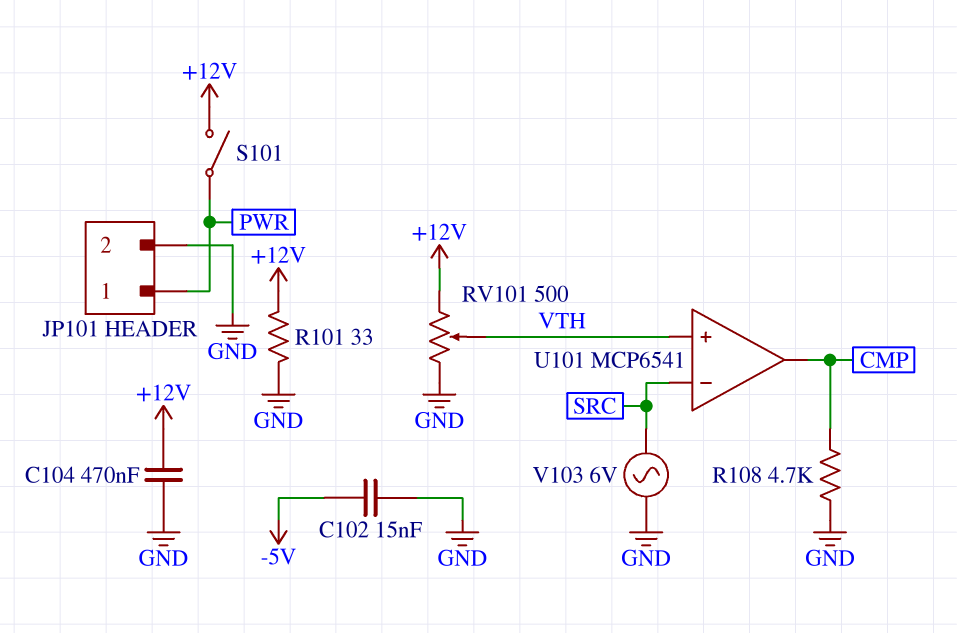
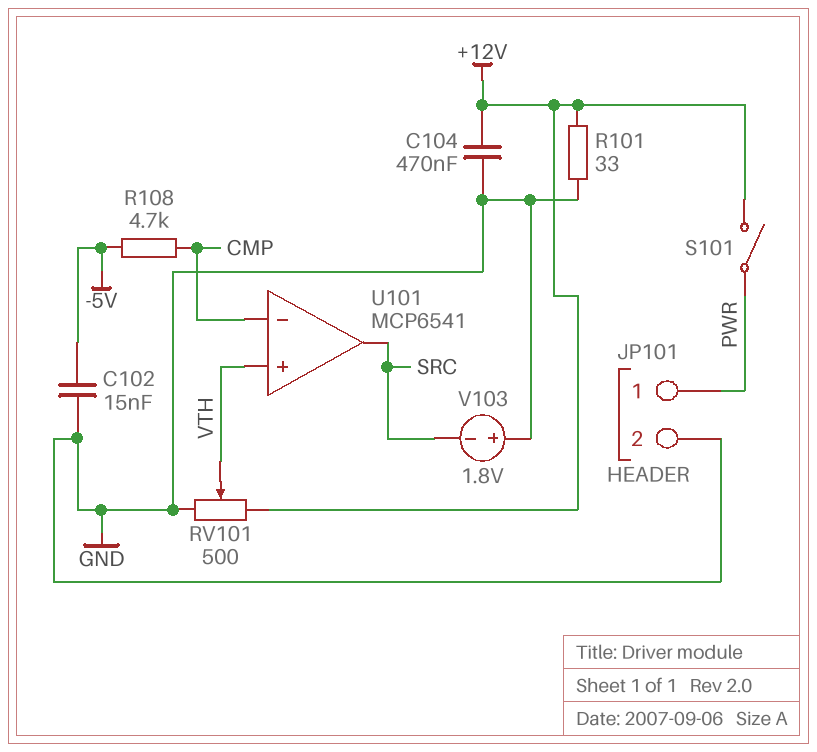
R108: 4.7k (CMP, GND) -> 4.7k (-5V, CMP)
U101 pin in-: SRC -> CMP
U101 pin out: CMP -> SRC
V103: AC 6V (GND, SRC) -> 1.8V (plus GND, minus SRC)

